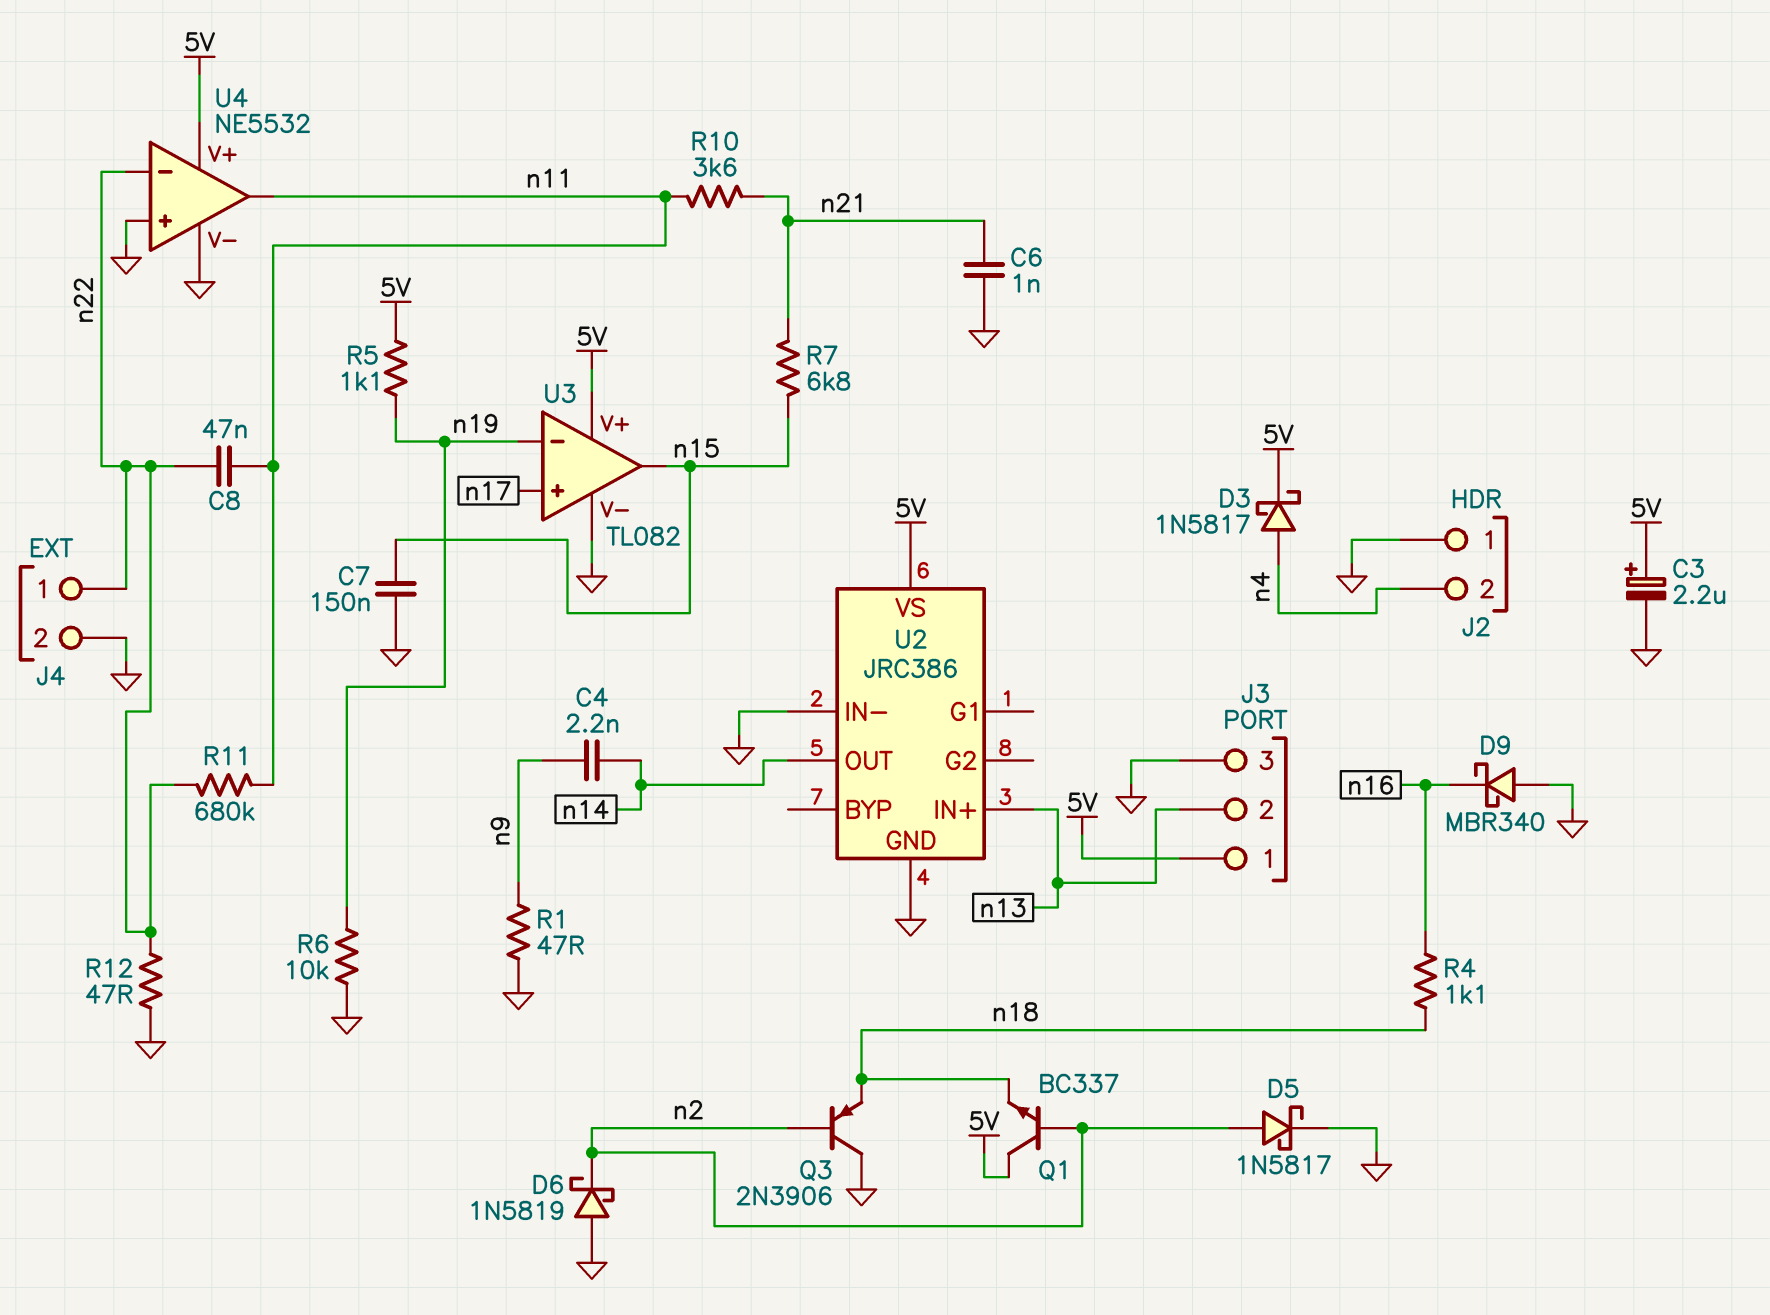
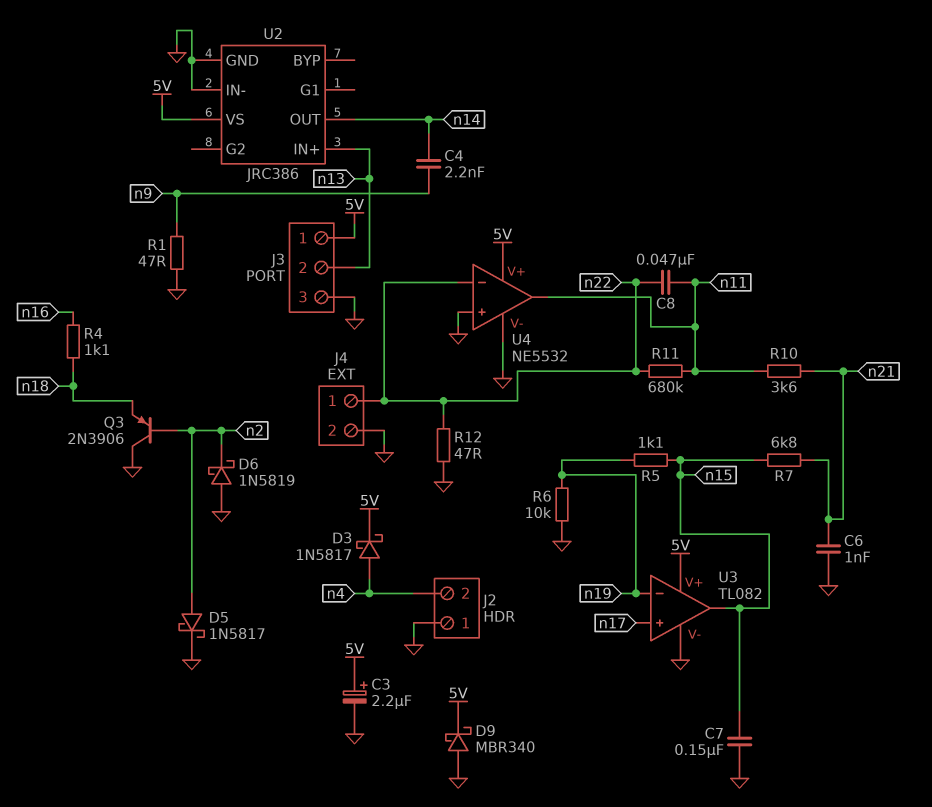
D9: schottky MBR340 (A GND, K n16) -> schottky MBR340 (A GND, K 5V)
Q1: NPN BC337 (B n2, C 5V, E n18) -> none
R5: 1.1k (5V, n19) -> 1.1k (n15, n19)

